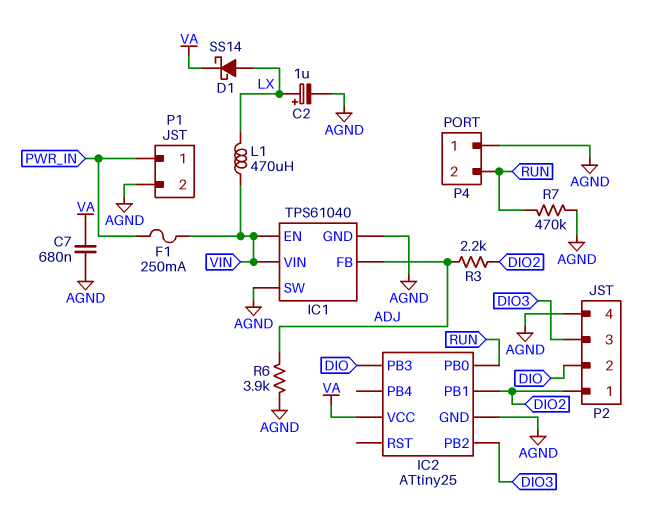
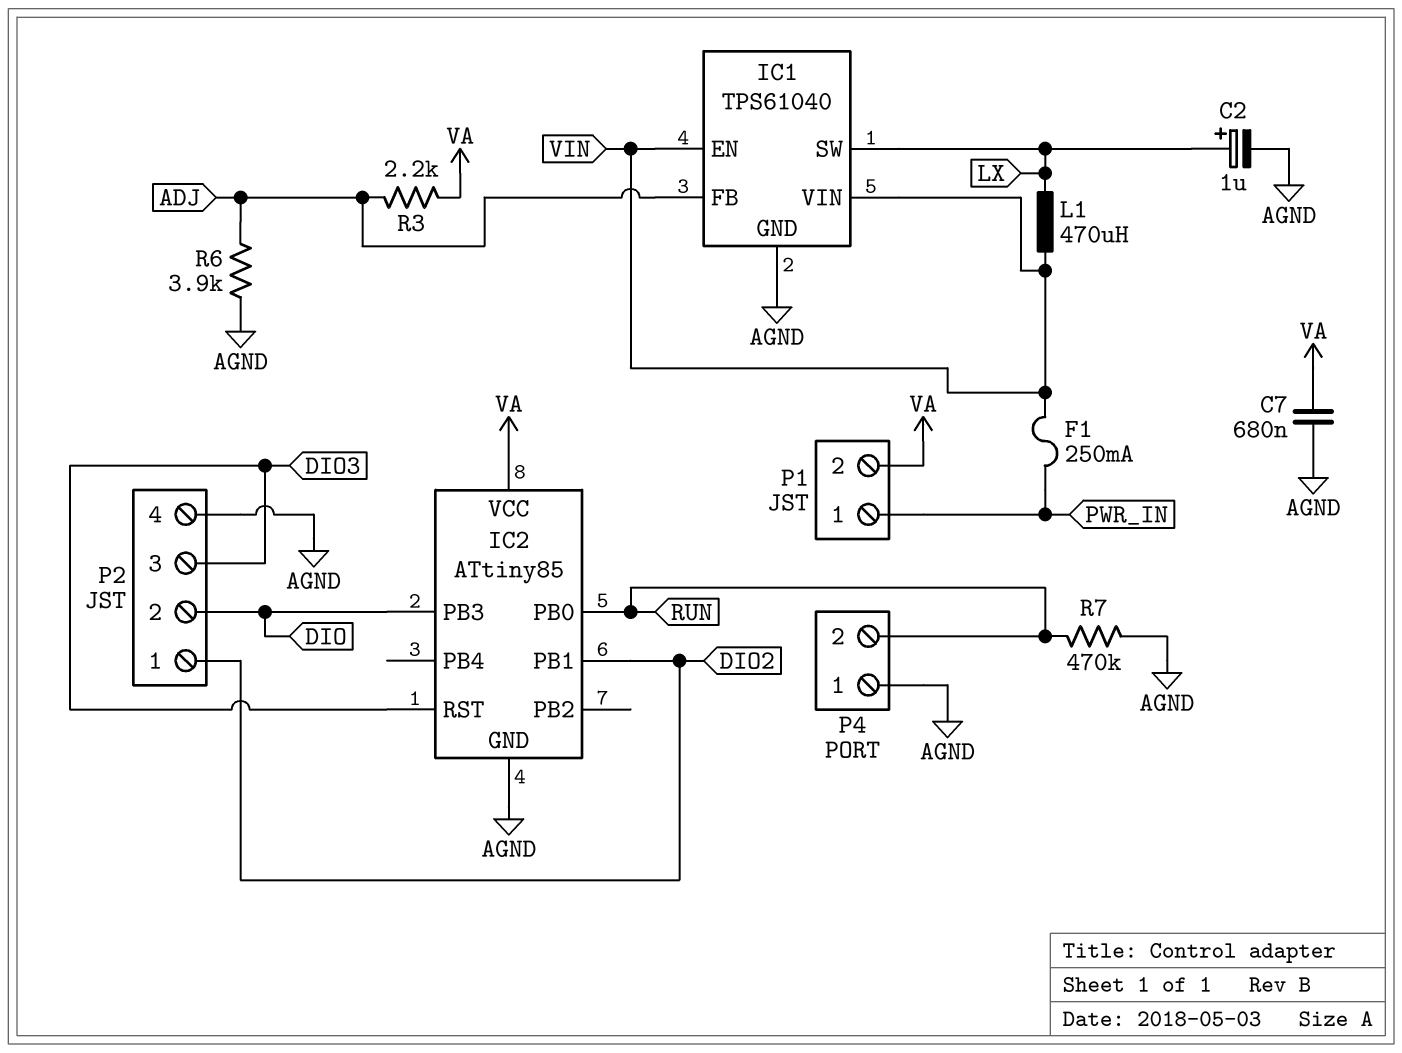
D1: schottky SS14 (A LX, K VA) -> none
IC1 pin SW: AGND -> LX
IC2: ATtiny25 -> ATtiny85
IC2 pin PB2: DIO3 -> none
IC2 pin RST: none -> DIO3
P1 pin 2: AGND -> VA
R3: 2.2k (ADJ, DIO2) -> 2.2k (ADJ, VA)

